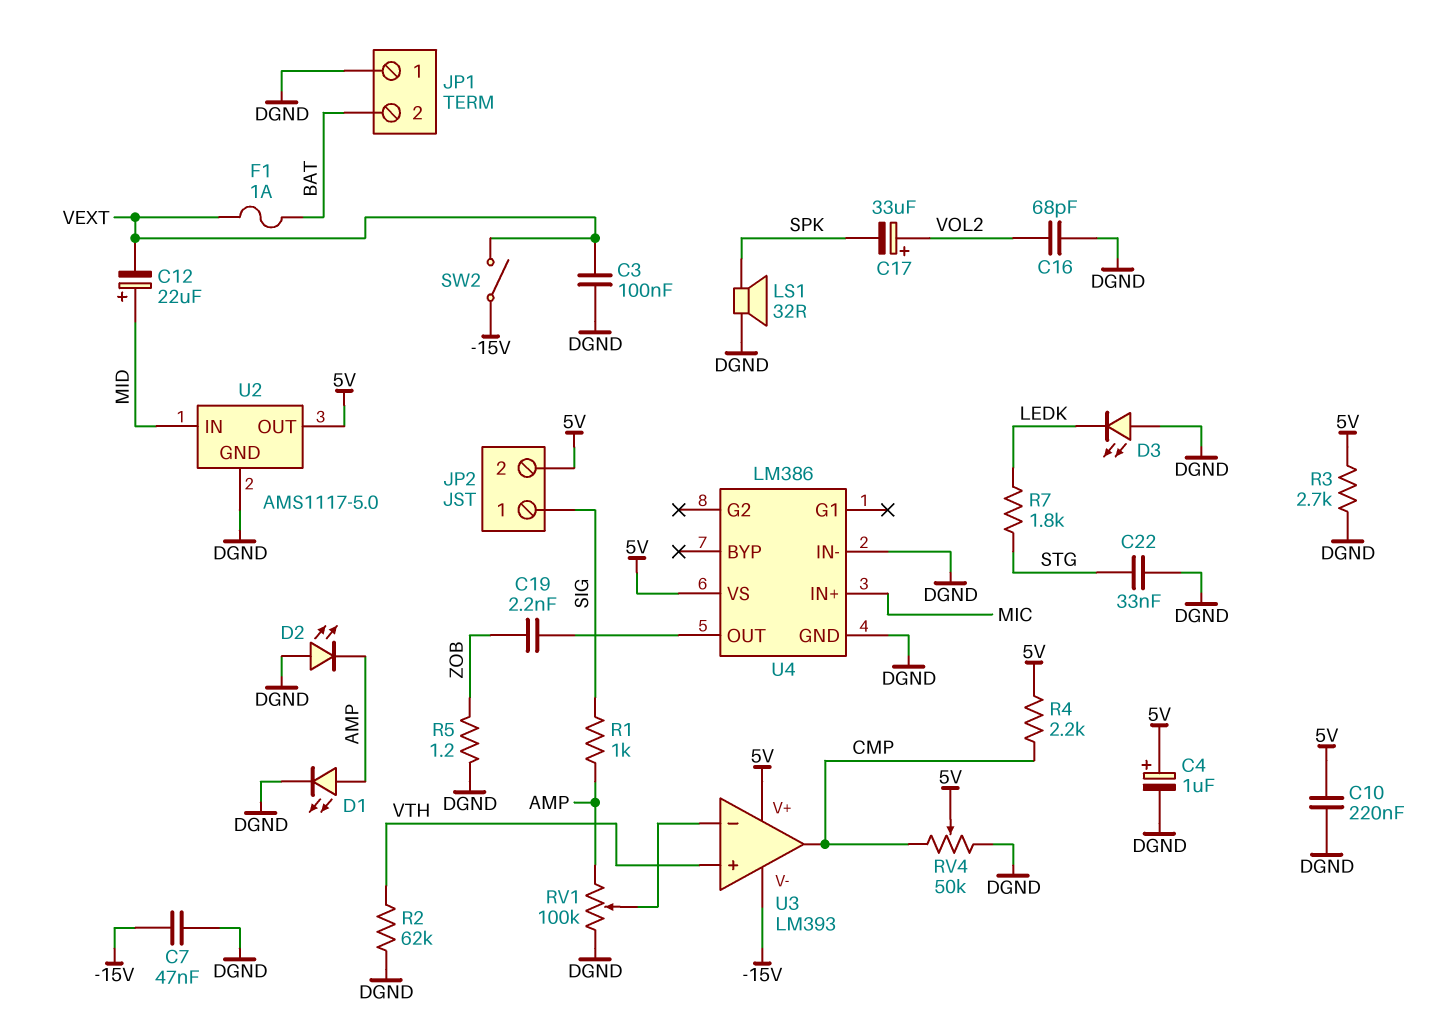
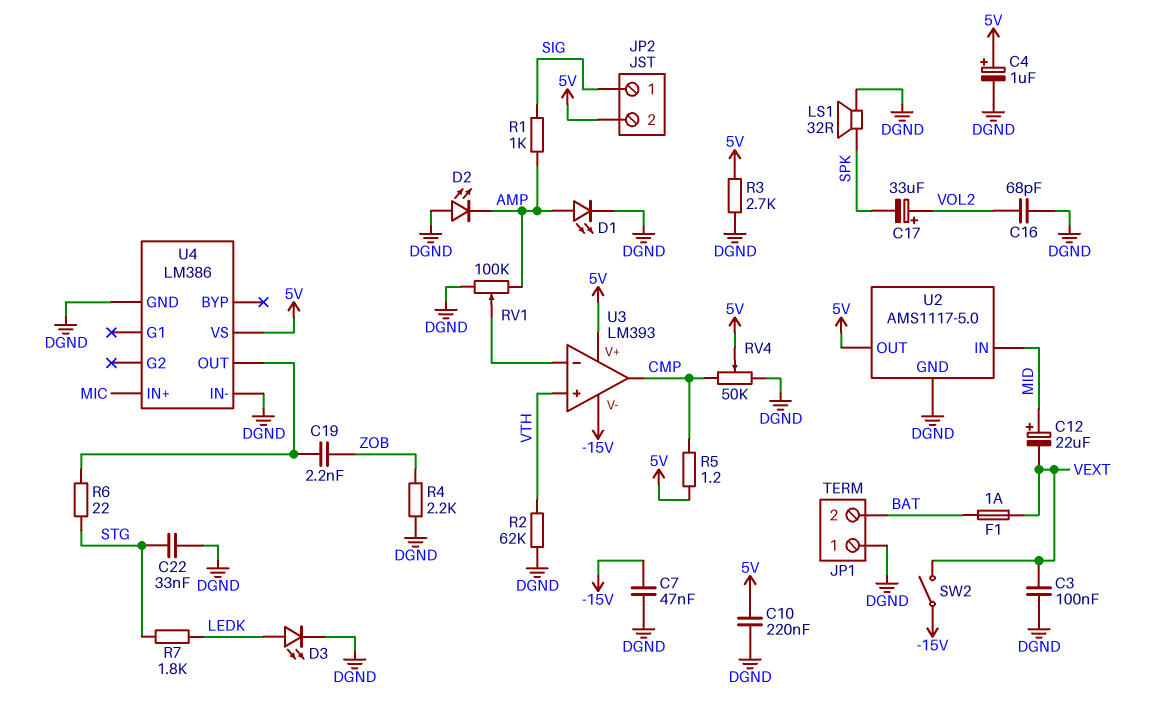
D3: LED (A DGND, K LEDK) -> LED (A LEDK, K DGND)
R4: 2.2k (5V, CMP) -> 2.2k (DGND, ZOB)
R5: 1.2 (DGND, ZOB) -> 1.2 (5V, CMP)
R6: none -> 22 (STG, U4/OUT)

